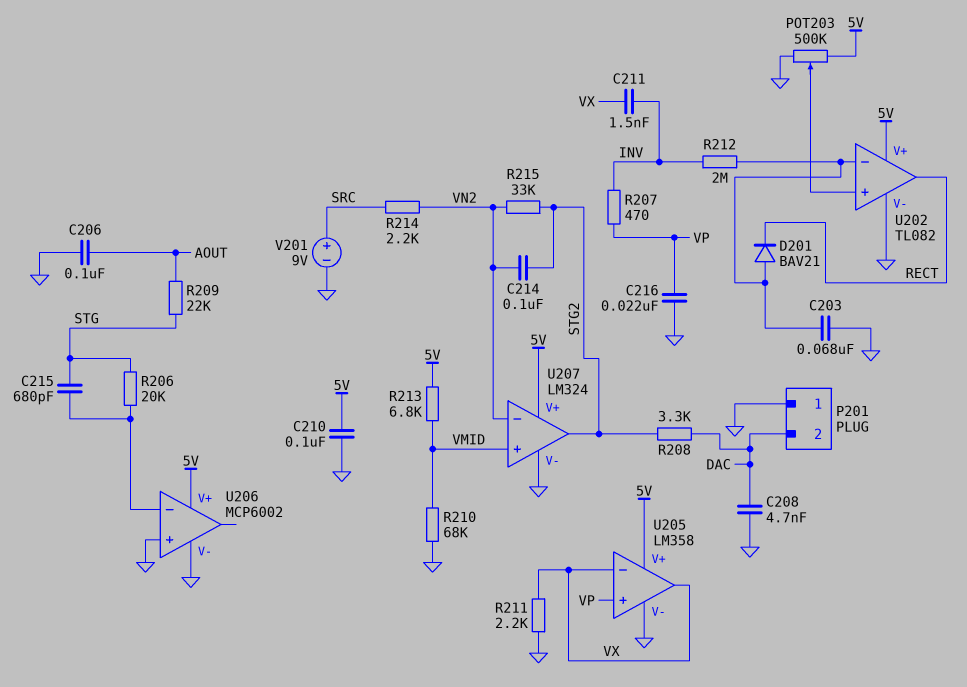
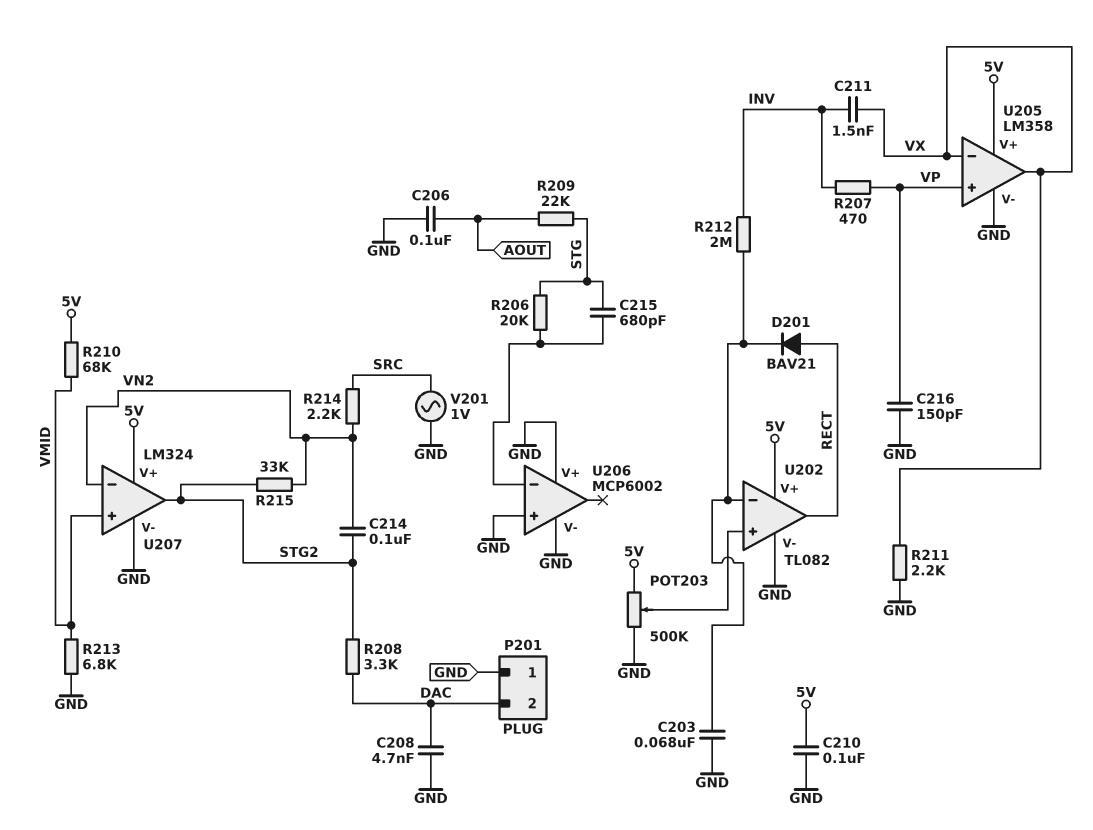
C216: 22nF (GND, VP) -> 150pF (GND, VP)
D201: diode BAV21 (A U202/in-, K RECT) -> diode BAV21 (A RECT, K U202/in-)
R210: 68k (GND, VMID) -> 68k (5V, VMID)
R213: 6.8k (5V, VMID) -> 6.8k (GND, VMID)
U206 pin V+: 5V -> GND
V201: 9V (plus SRC, minus GND) -> AC 1V (GND, SRC)

